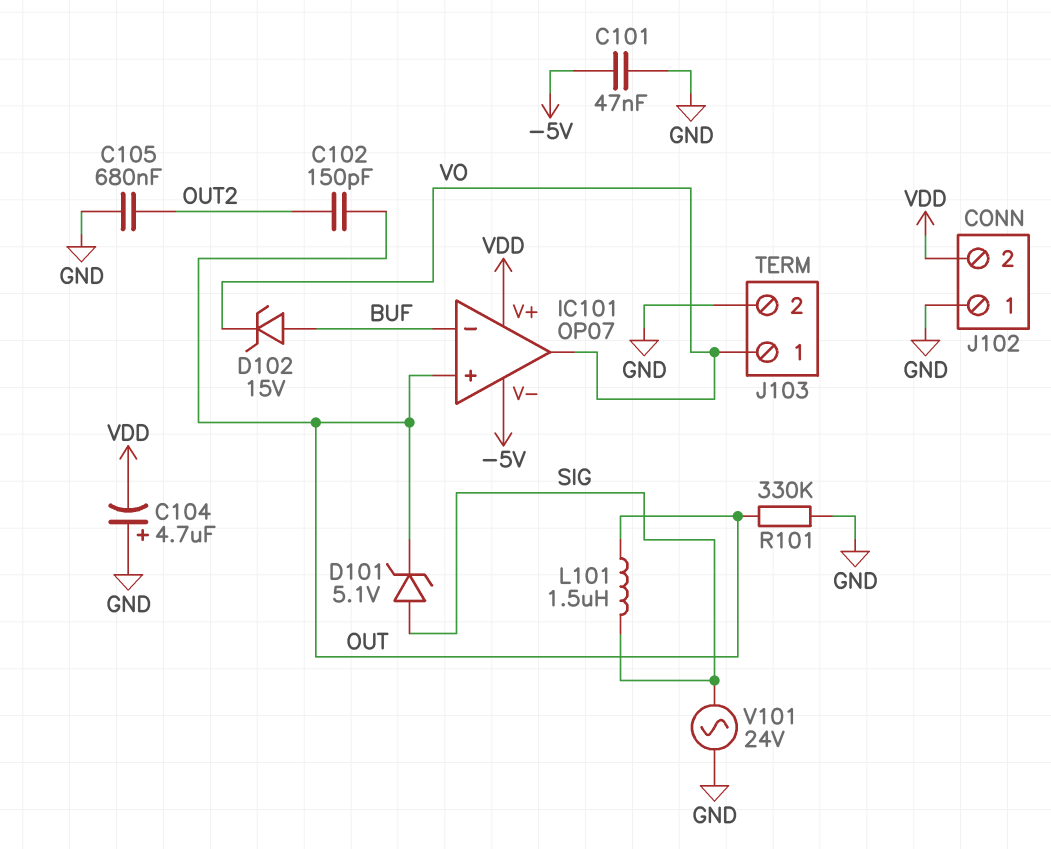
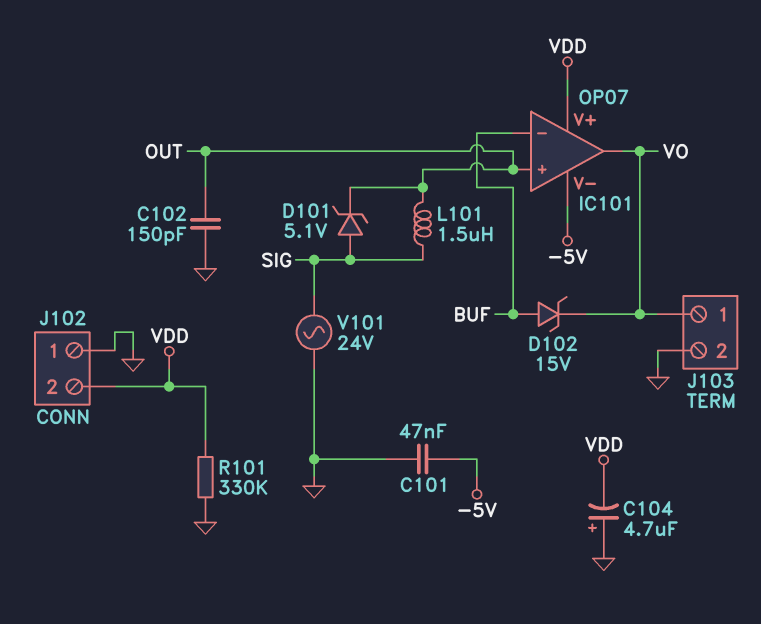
C102: 150pF (OUT, OUT2) -> 150pF (GND, OUT)
C105: 680nF (GND, OUT2) -> none
R101: 330k (GND, OUT) -> 330k (GND, VDD)

